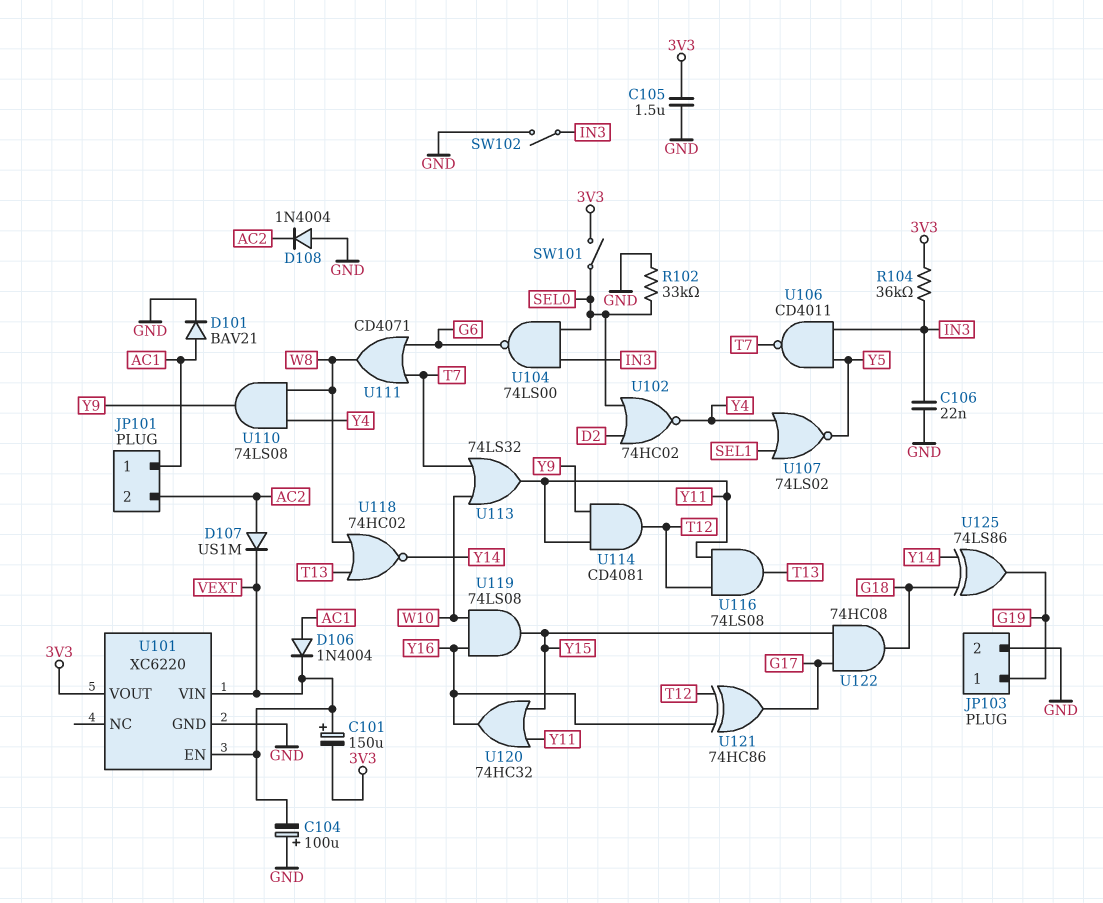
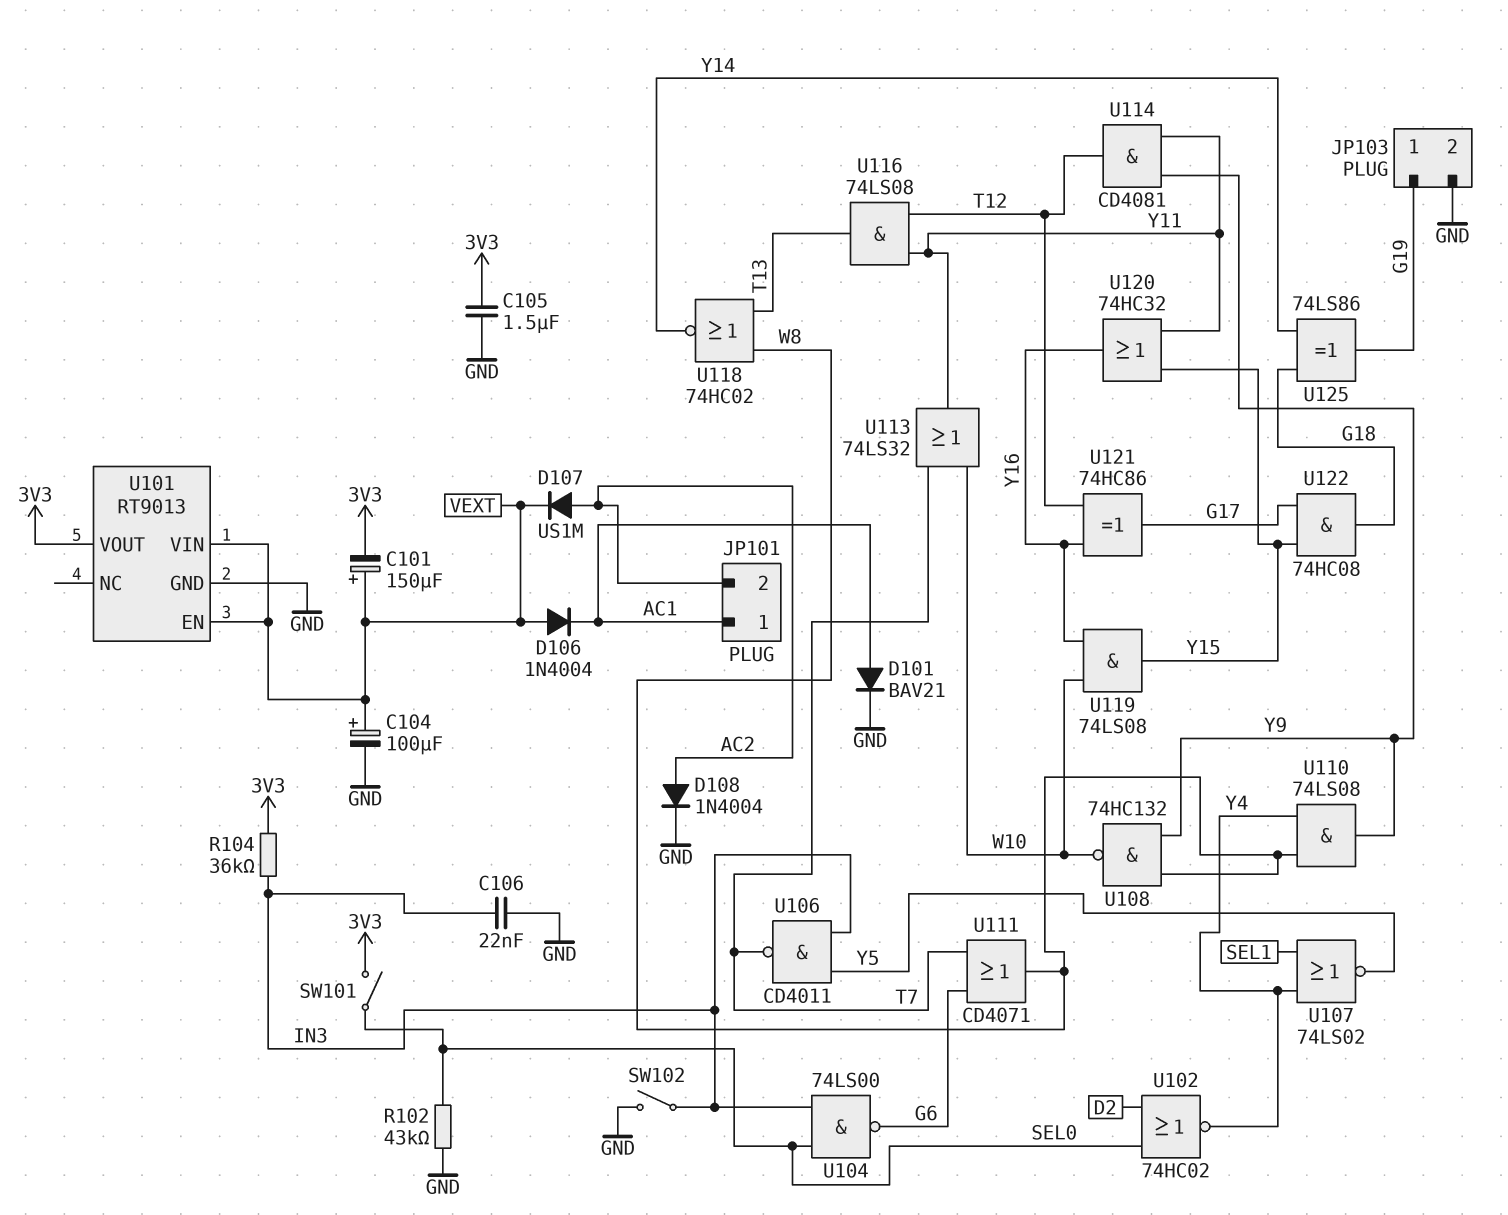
C104: 100uF (plus GND, minus VEXT) -> 100uF (plus VEXT, minus GND)
D106: diode 1N4004 (A AC1, K VEXT) -> diode 1N4004 (A VEXT, K AC1)
D108: diode 1N4004 (A GND, K AC2) -> diode 1N4004 (A AC2, K GND)
R102: 33k (GND, SEL0) -> 43k (GND, SEL0)
U101: XC6220 -> RT9013
U108: none -> NAND 74HC132 (in W8, in Y9, out W10)

